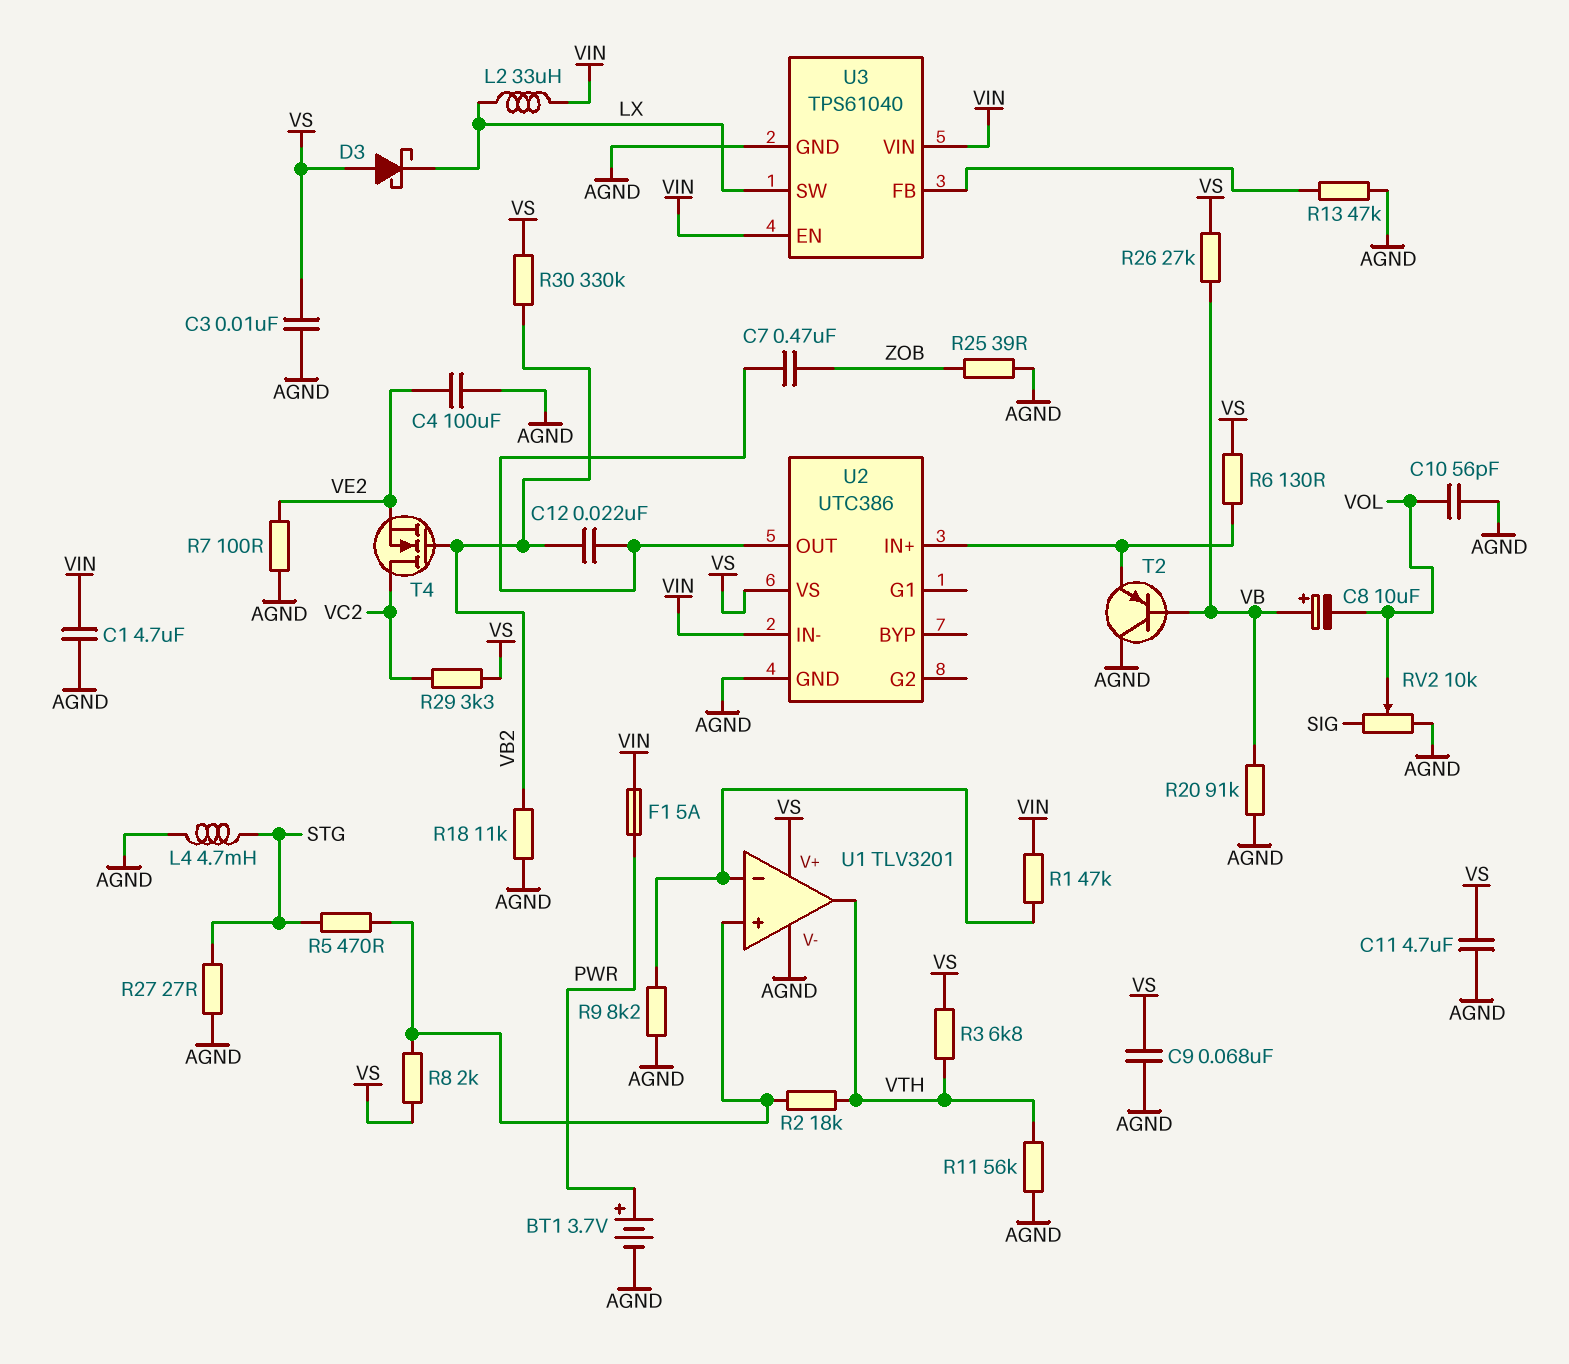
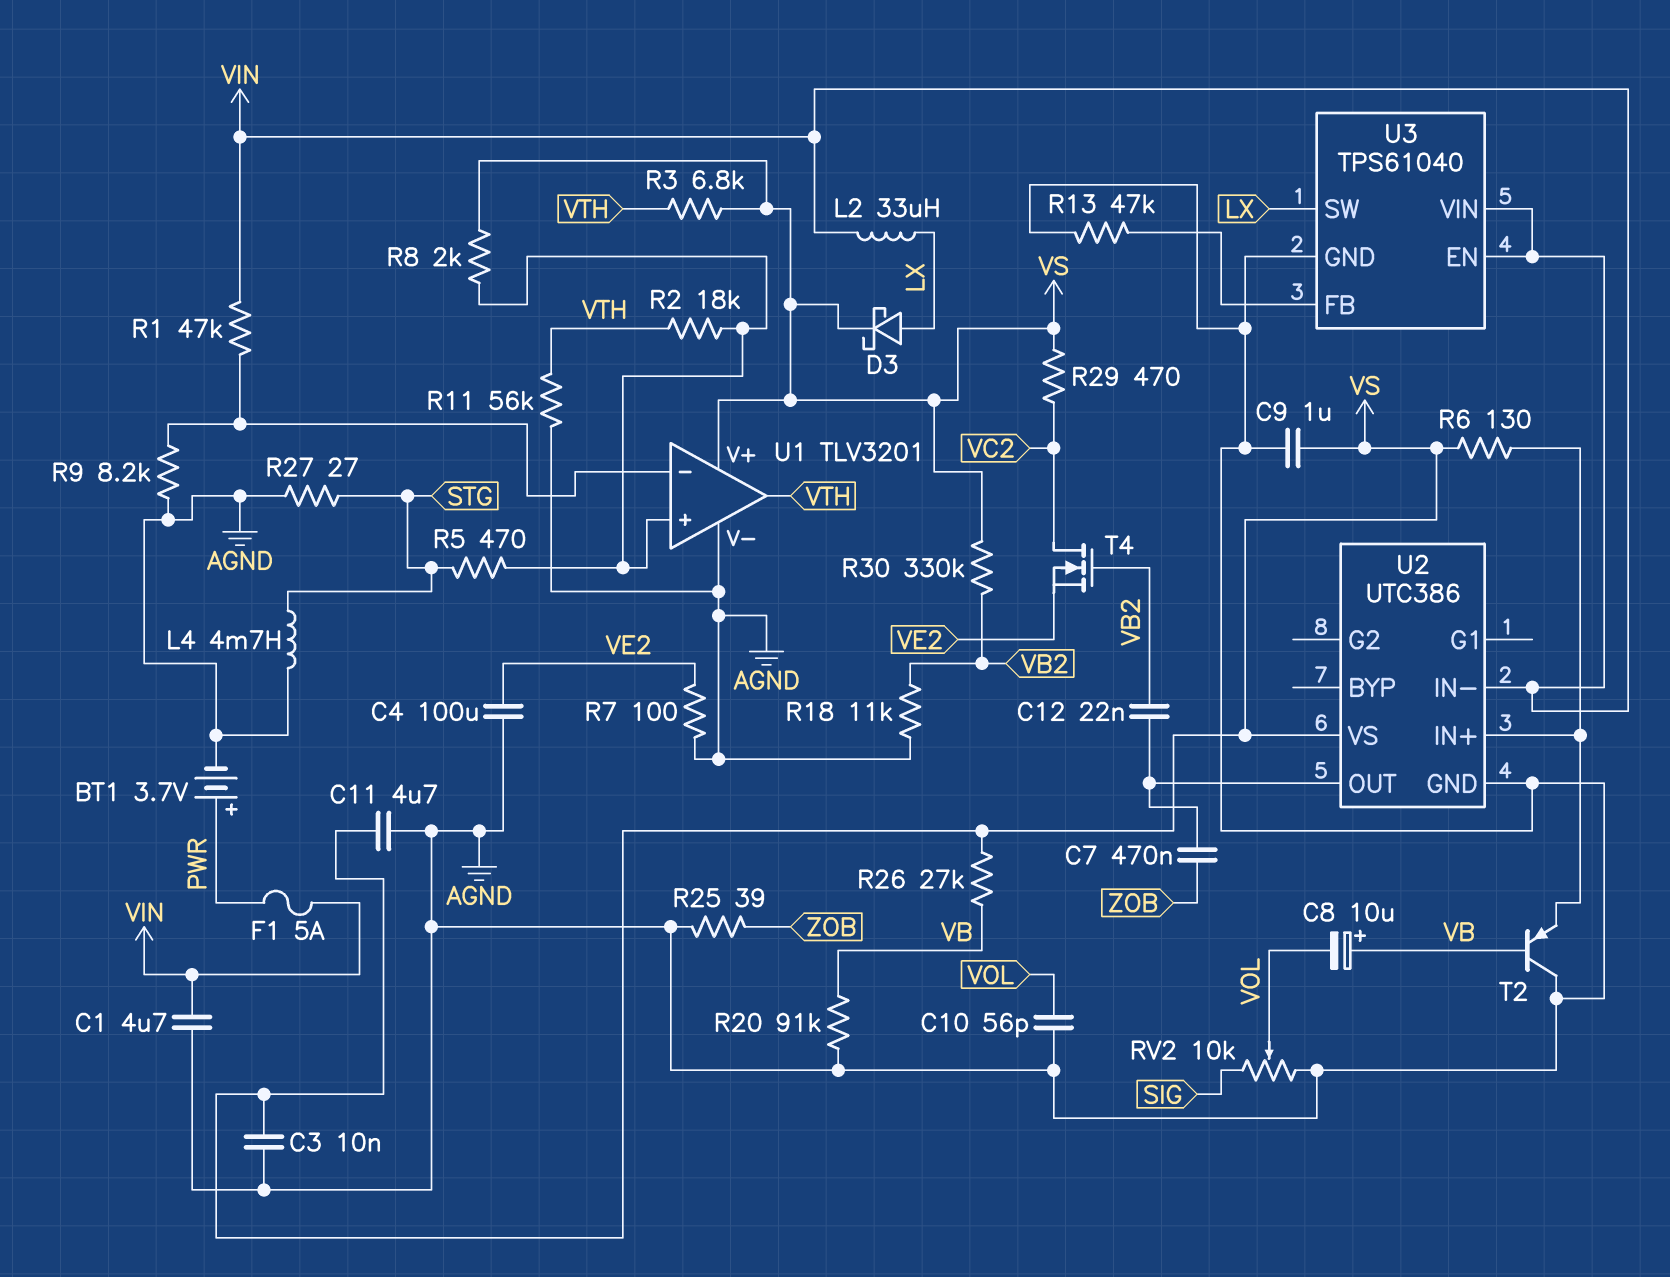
C9: 68nF (AGND, VS) -> 1uF (AGND, VS)
D3: schottky (A VS, K LX) -> schottky (A LX, K VS)
R29: 3.3k (VC2, VS) -> 470 (VC2, VS)

